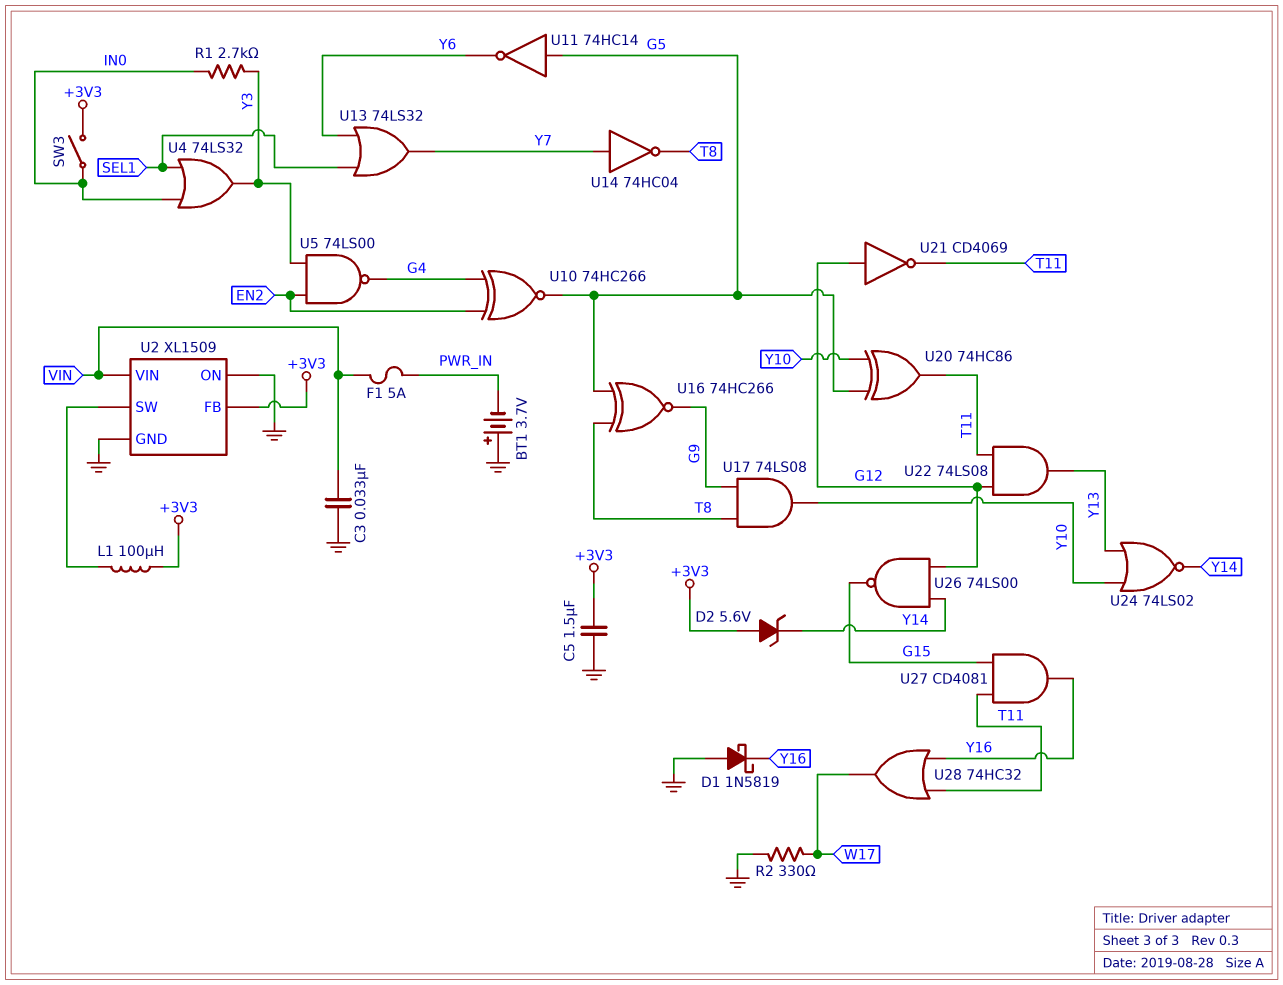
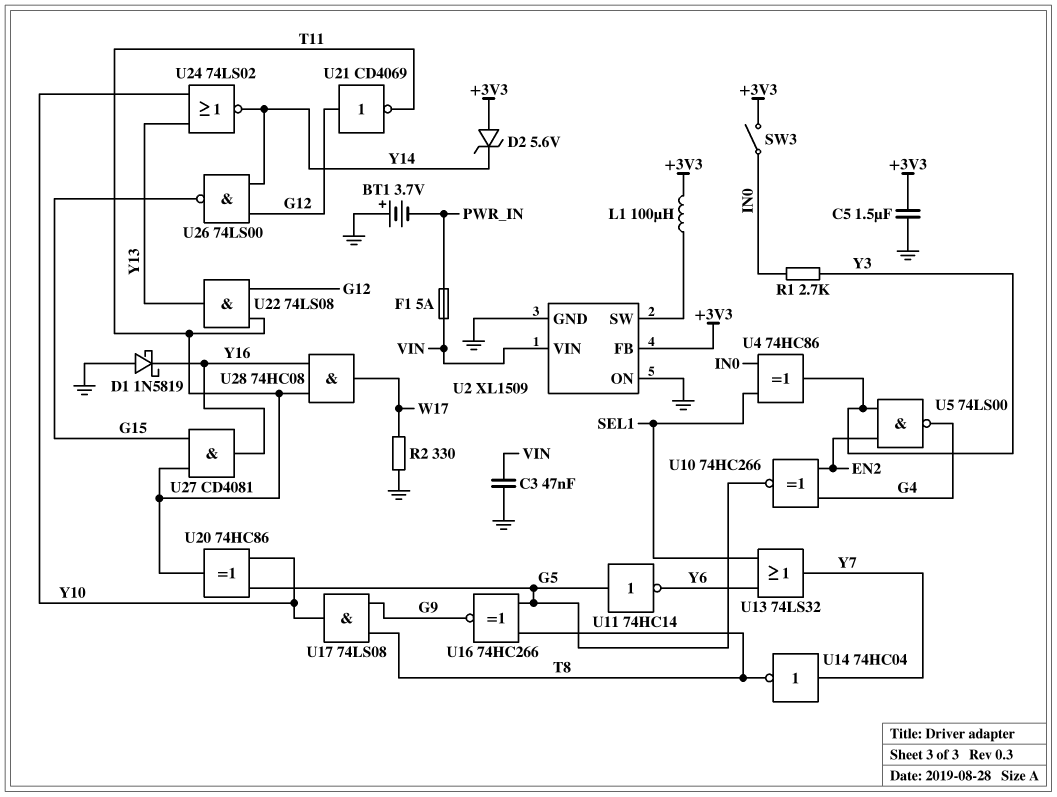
C3: 33nF (GND, VIN) -> 47nF (GND, VIN)
U4: OR 74LS32 (in IN0, in SEL1, out Y3) -> XOR 74HC86 (in IN0, in SEL1, out Y3)
U28: OR 74HC32 (in T11, in Y16, out W17) -> AND 74HC08 (in T11, in Y16, out W17)

